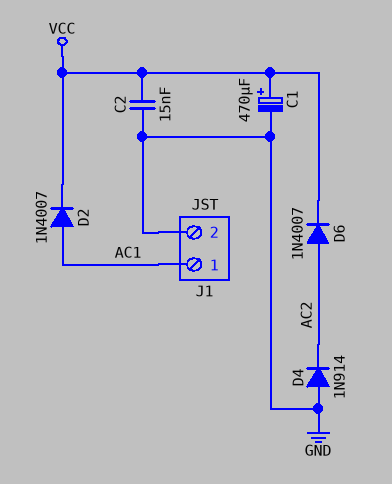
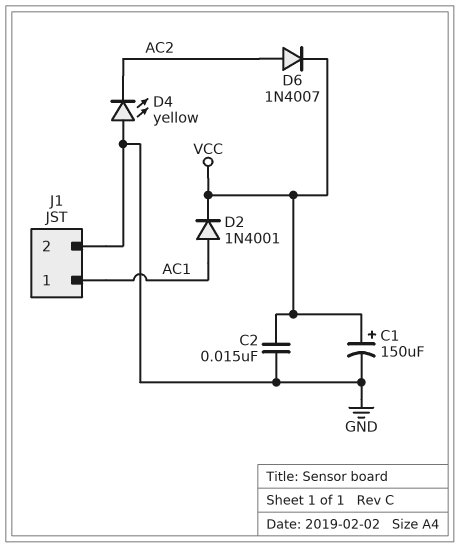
C1: 470uF (plus VCC, minus GND) -> 150uF (plus VCC, minus GND)
D2: diode 1N4007 (A AC1, K VCC) -> diode 1N4001 (A AC1, K VCC)
D4: diode 1N914 (A GND, K AC2) -> LED yellow (A GND, K AC2)

